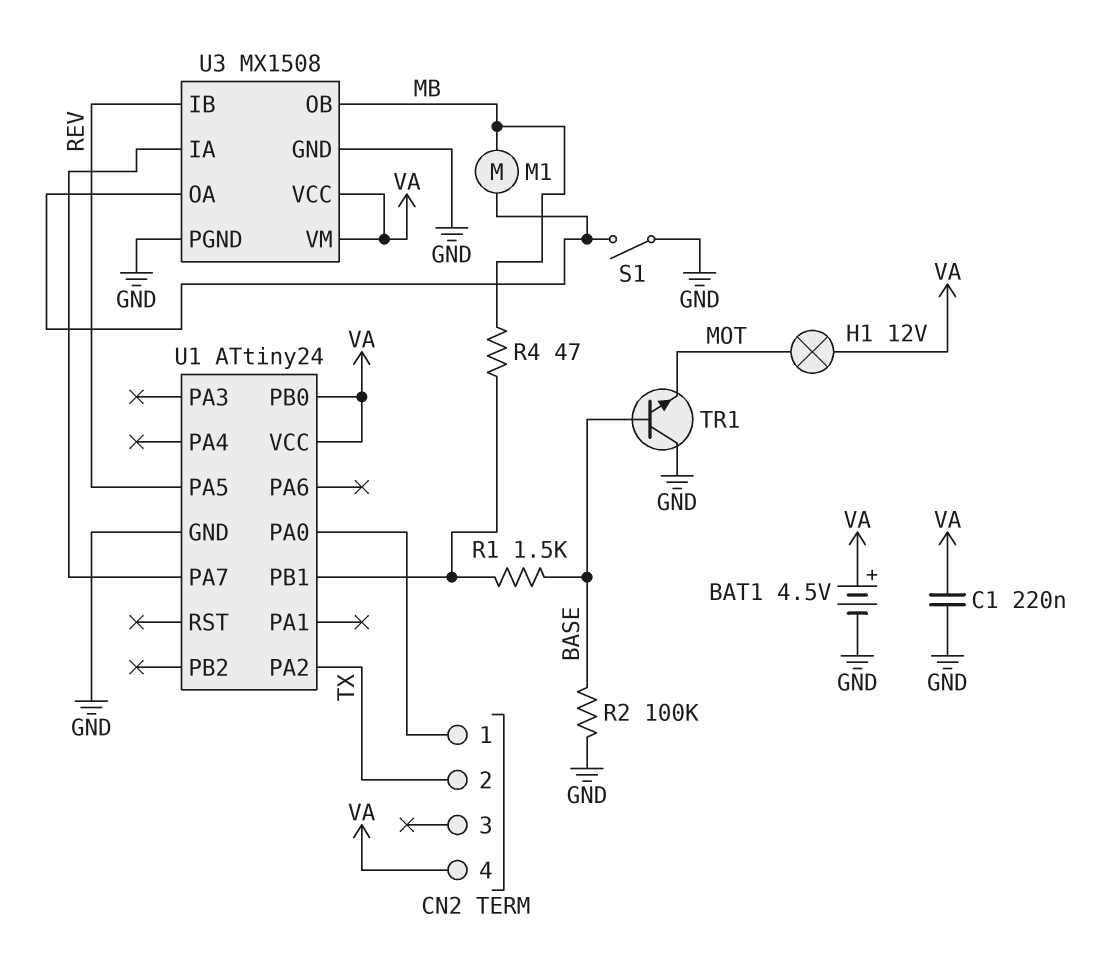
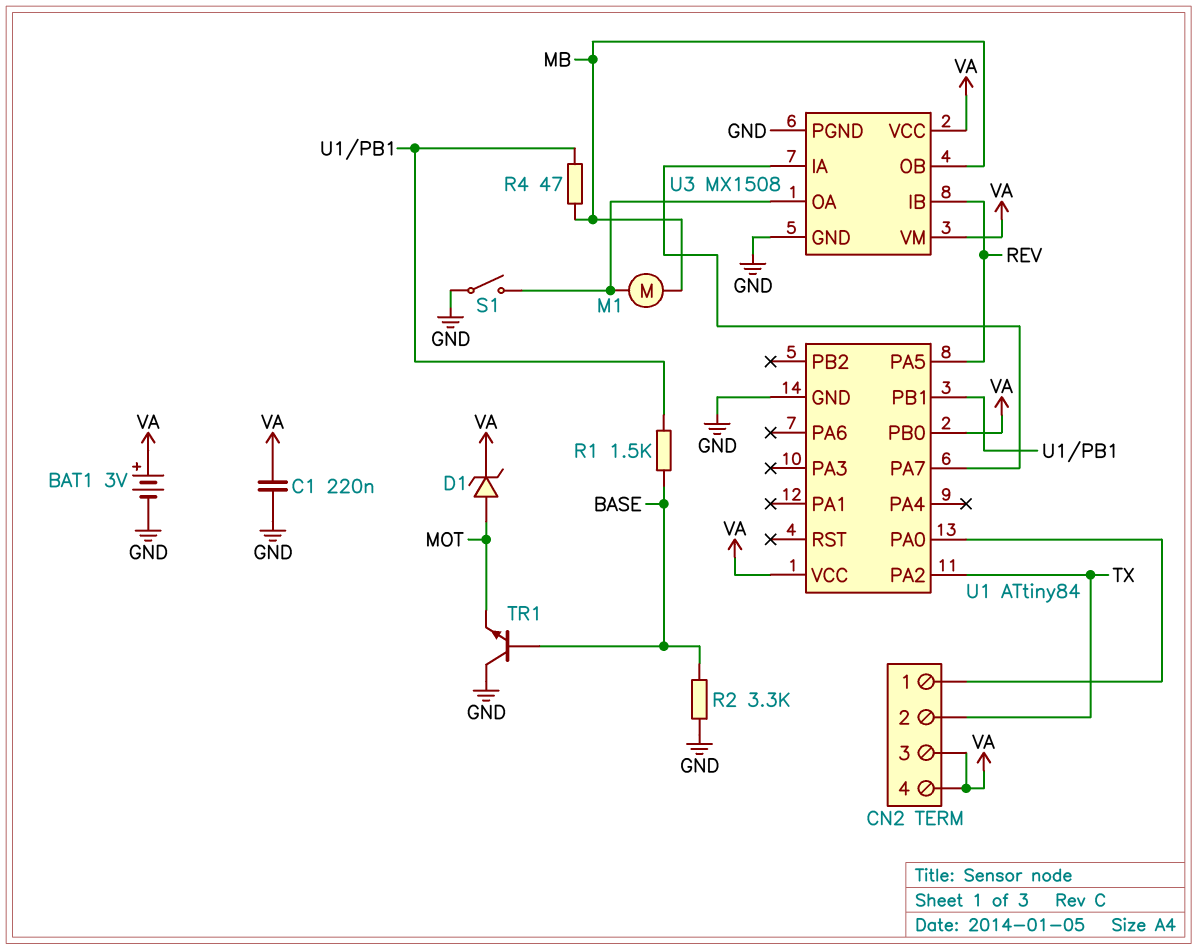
BAT1: 4.5V (plus VA, minus GND) -> 3V (plus VA, minus GND)
CN2 pin 3: none -> VA
D1: none -> zener (A MOT, K VA)
H1: lamp 12V (MOT, VA) -> none
R2: 100k (BASE, GND) -> 3.3k (BASE, GND)
U1: ATtiny24 -> ATtiny84

